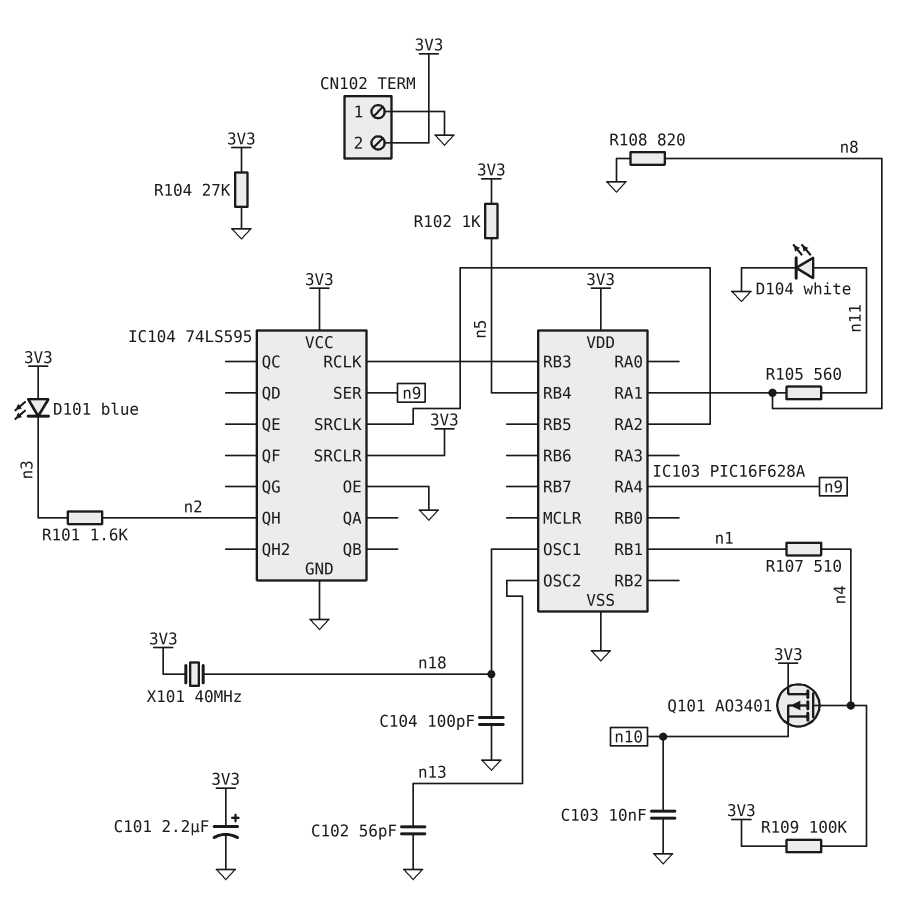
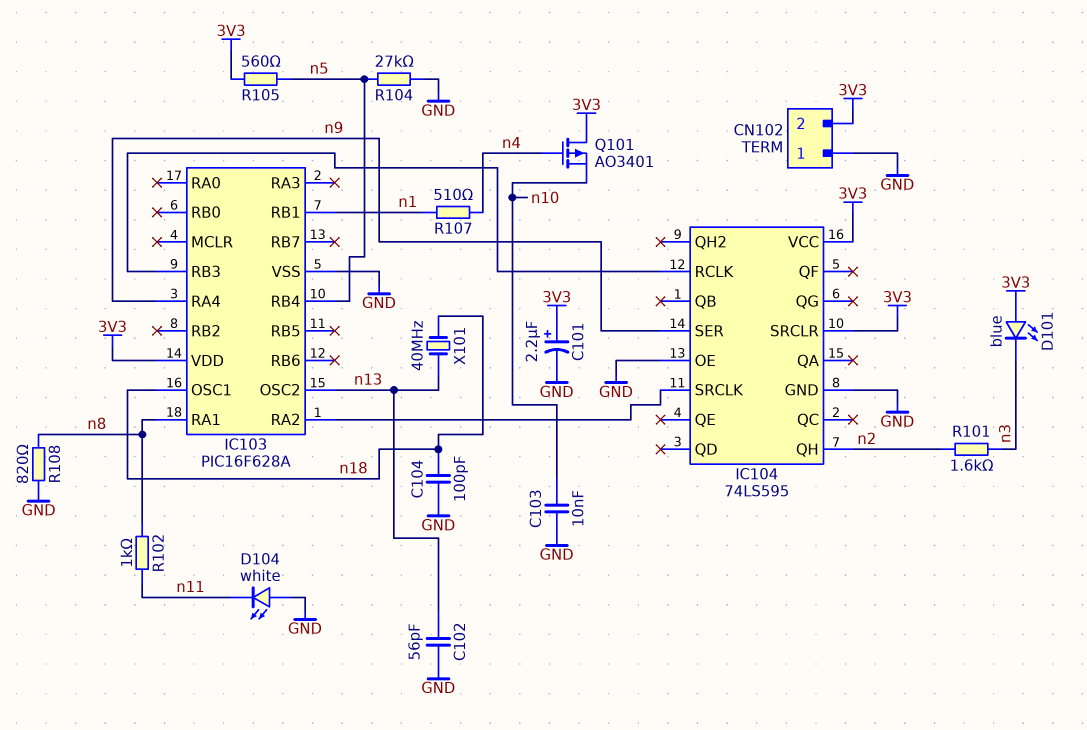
D104: LED white (A n11, K GND) -> LED white (A GND, K n11)
R102: 1k (3V3, n5) -> 1k (n8, n11)
R104: 27k (3V3, GND) -> 27k (GND, n5)
R105: 560 (n8, n11) -> 560 (3V3, n5)
R109: 100k (3V3, n4) -> none
X101: 40MHz (3V3, n18) -> 40MHz (n13, n18)

